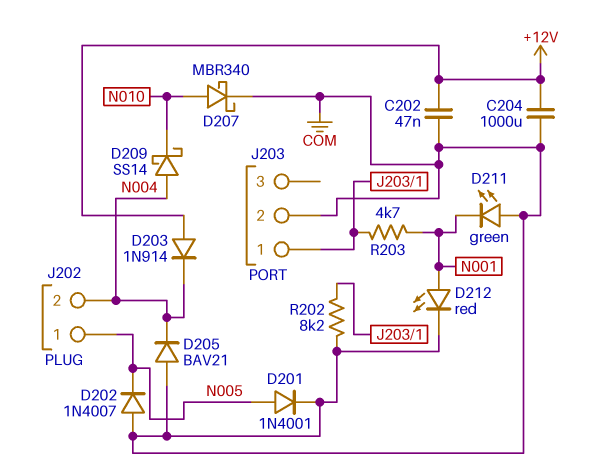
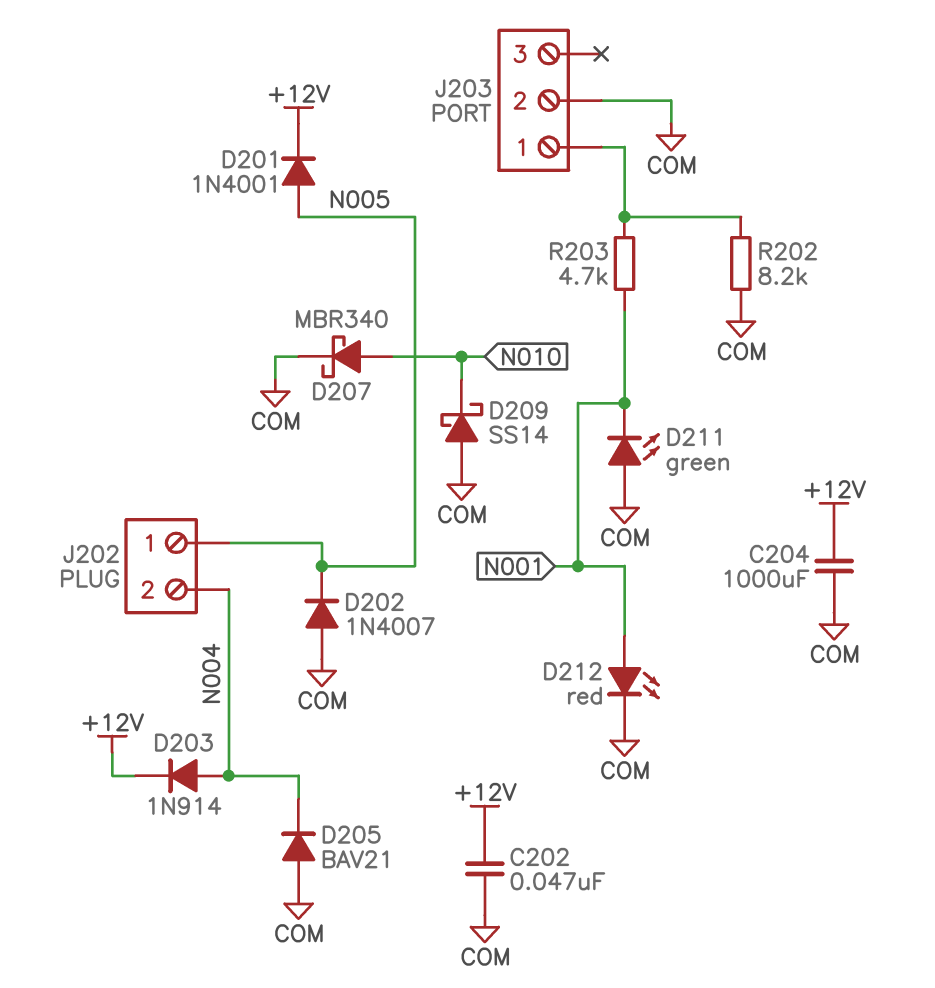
D201: diode 1N4001 (A N005, K COM) -> diode 1N4001 (A N005, K +12V)
D203: diode 1N914 (A +12V, K N004) -> diode 1N914 (A N004, K +12V)
D209: schottky SS14 (A N004, K N010) -> schottky SS14 (A COM, K N010)

